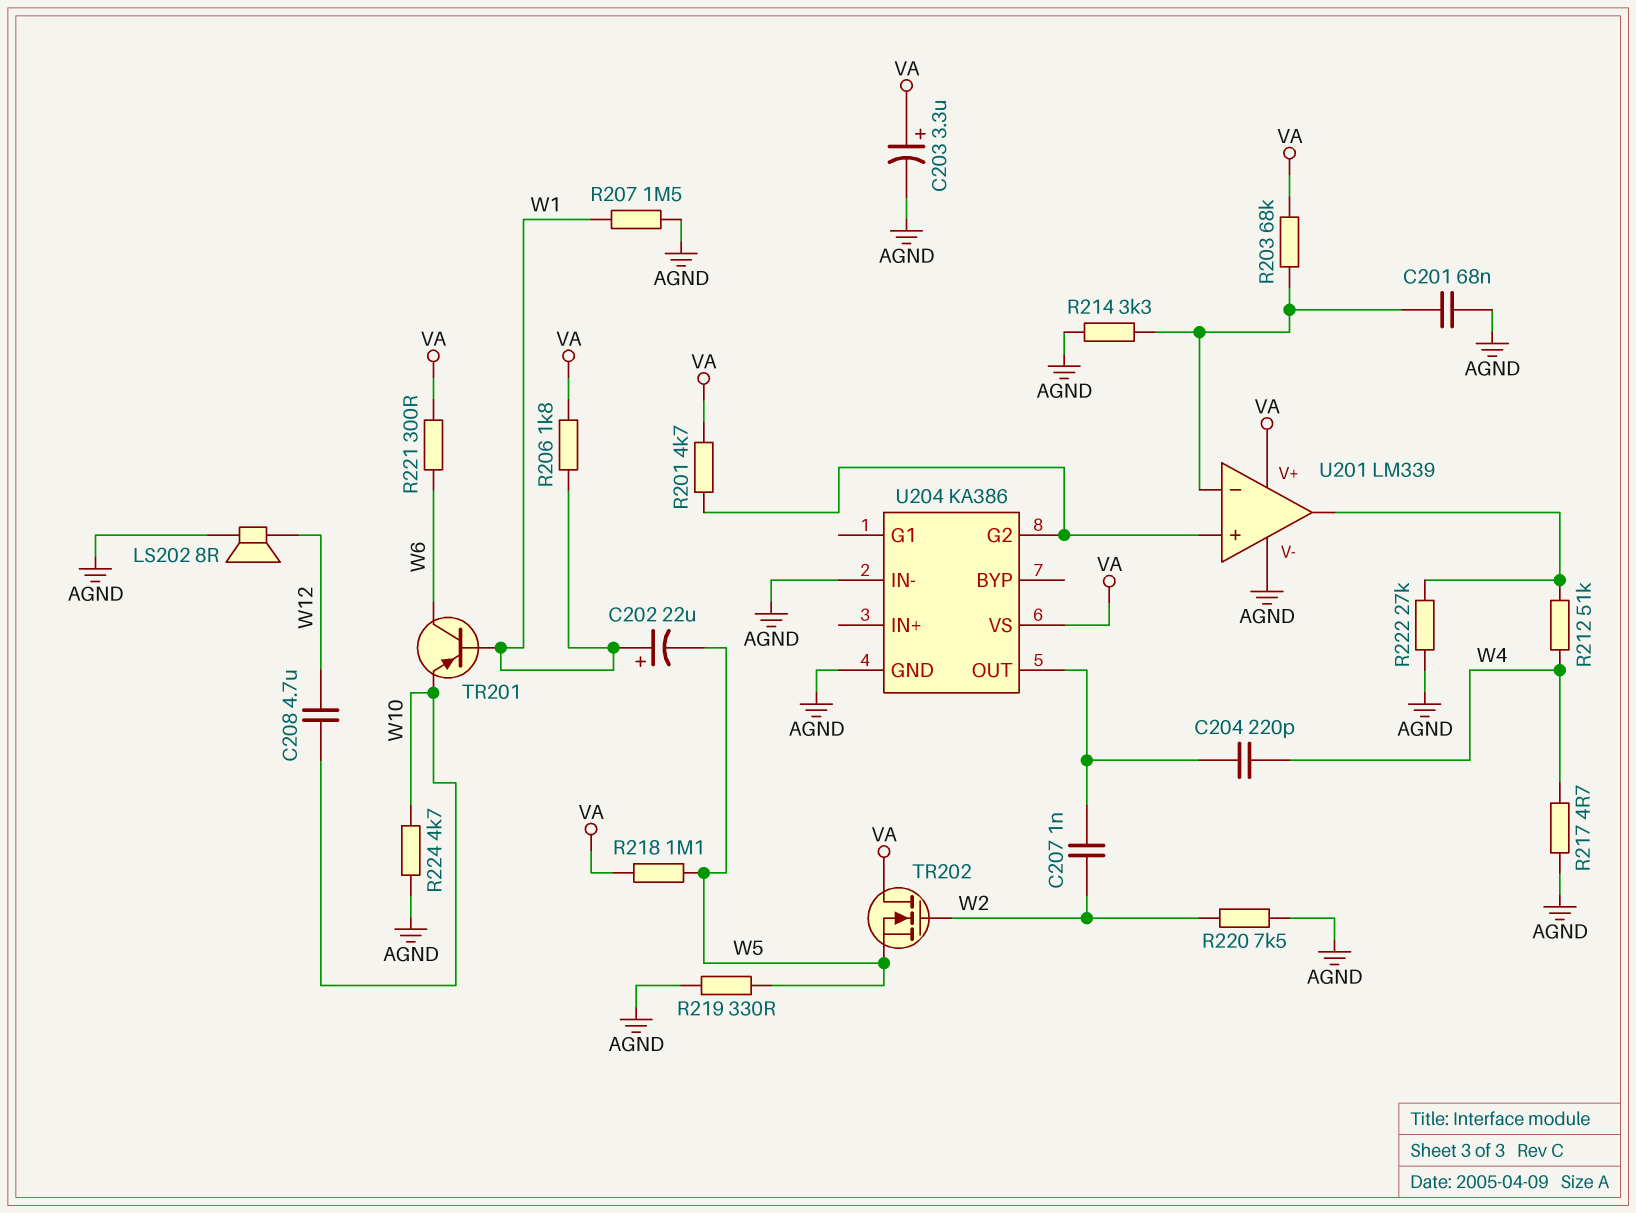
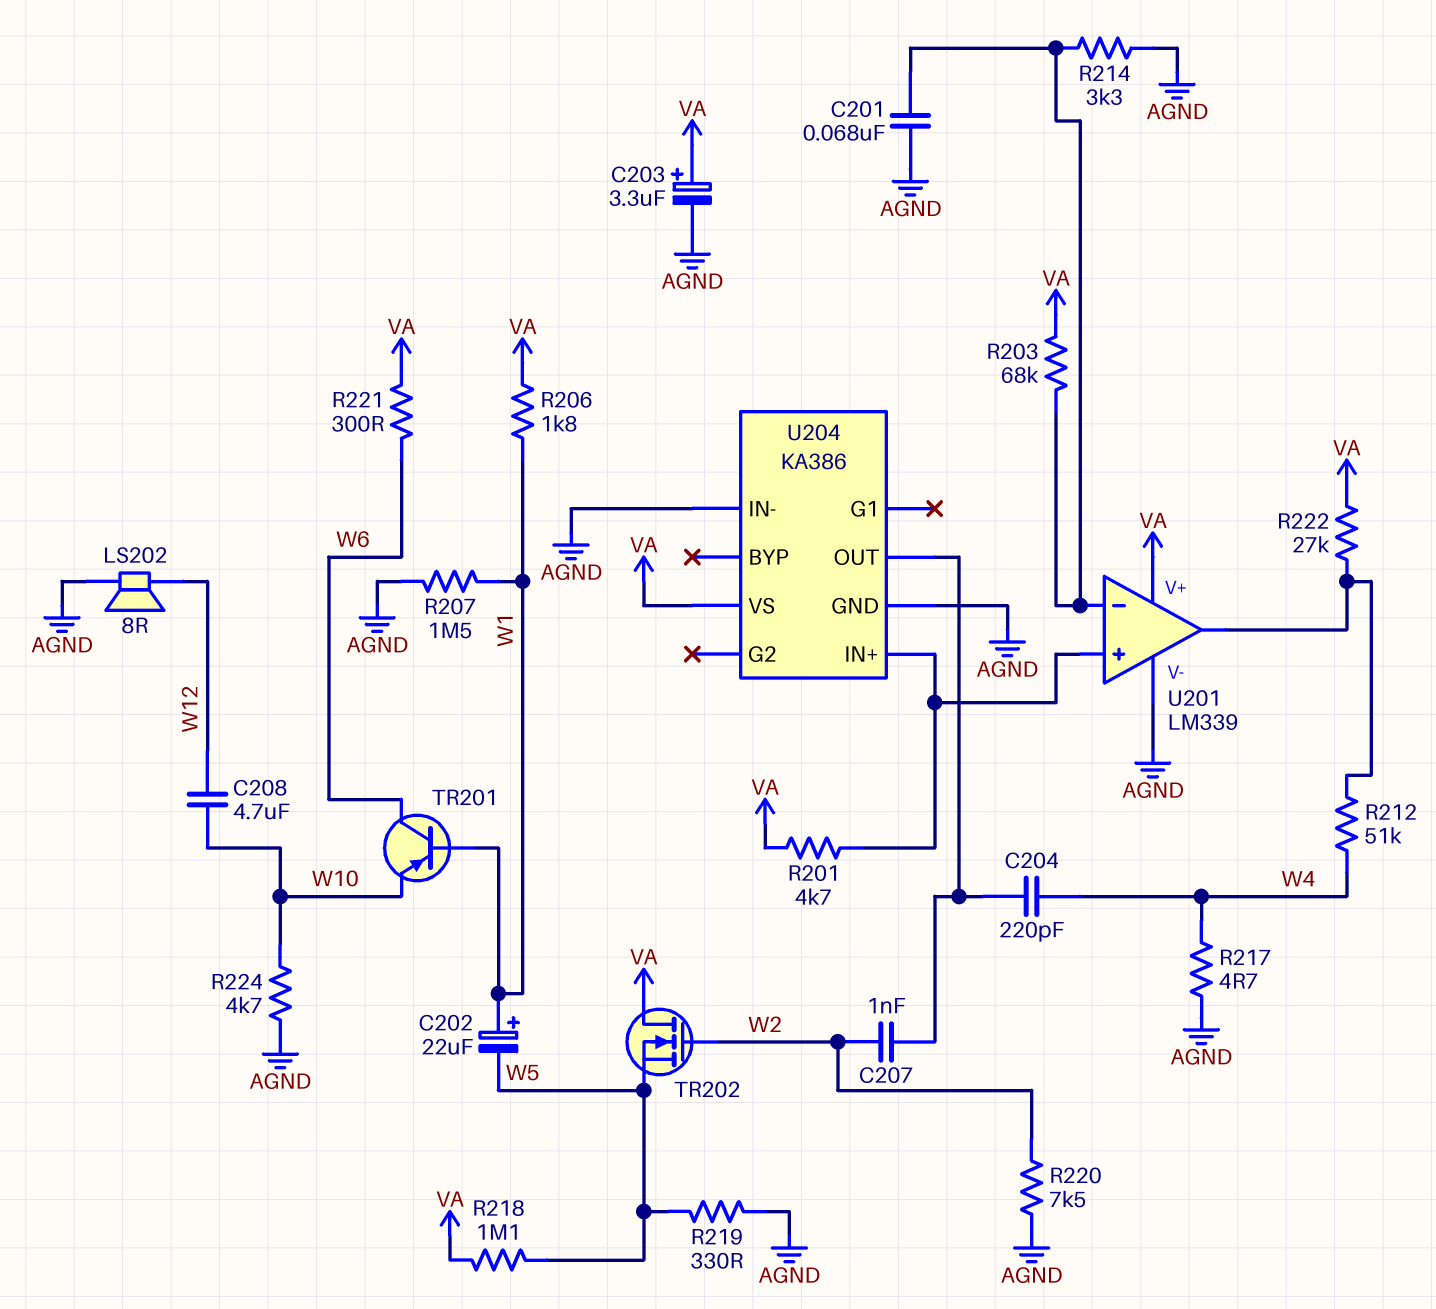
R222: 27k (AGND, U201/out) -> 27k (U201/out, VA)
U204 pin G2: U201/in+ -> none
U204 pin IN+: none -> U201/in+

